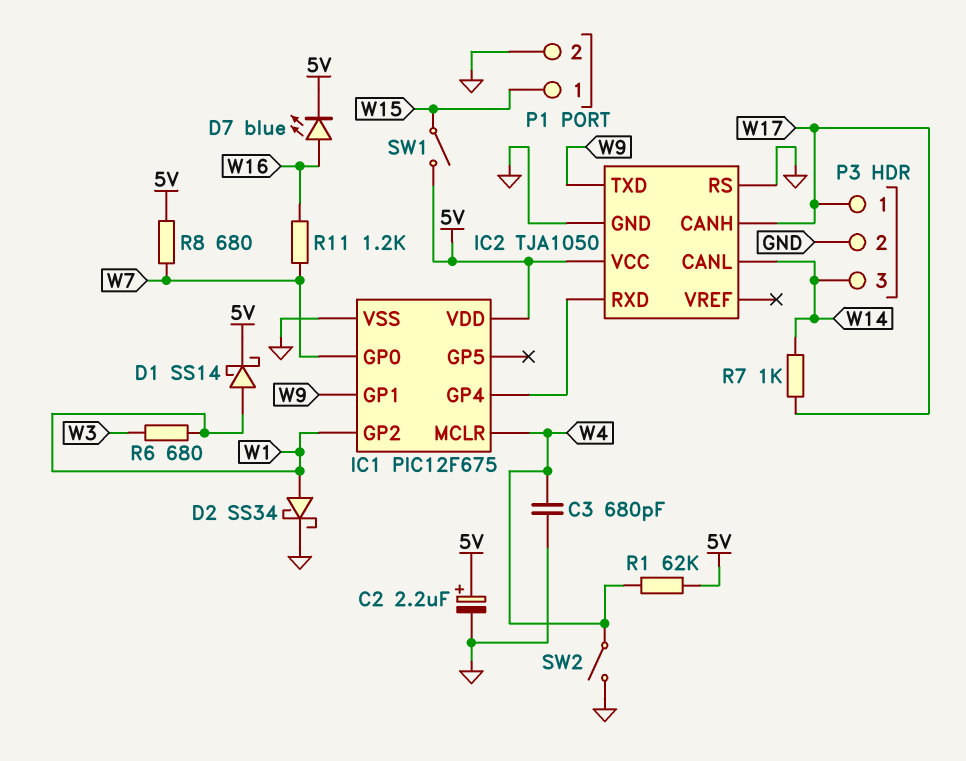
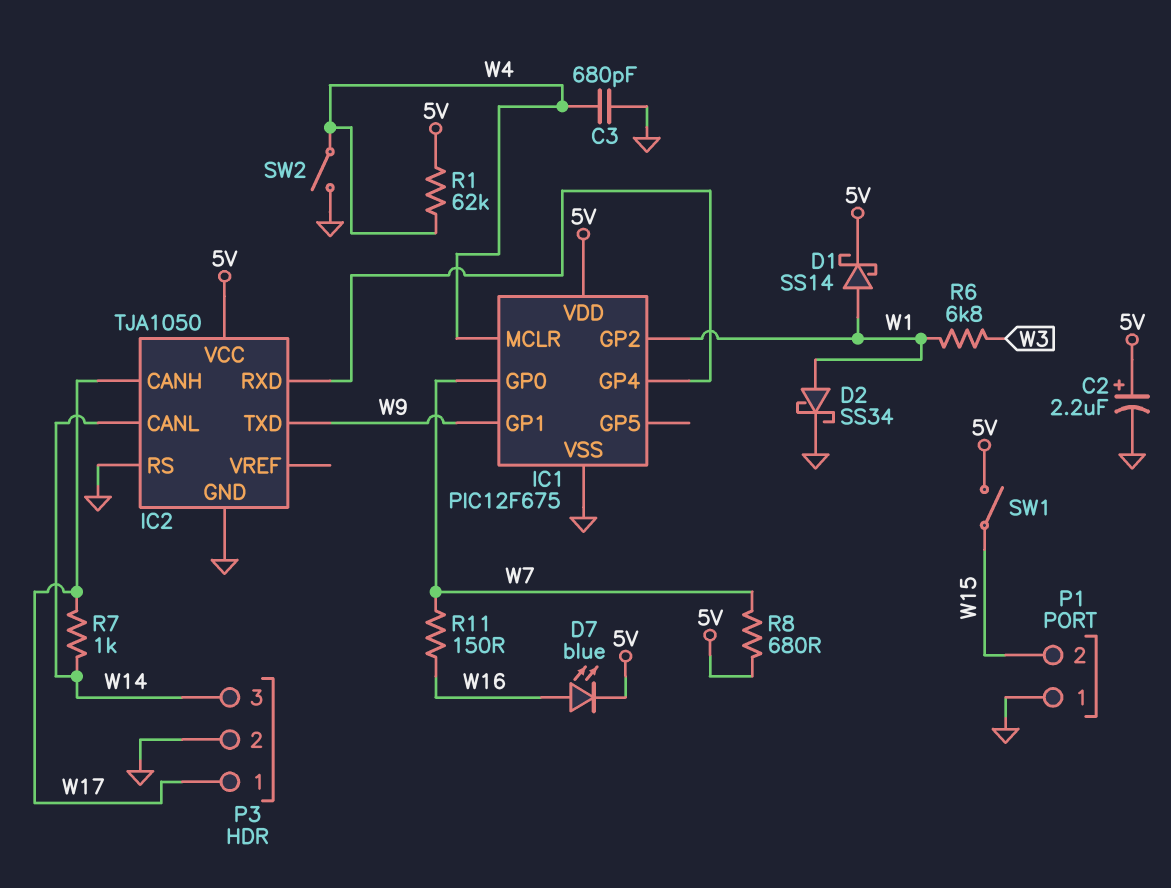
P1 pin 1: W15 -> GND
P1 pin 2: GND -> W15
R6: 680 (W1, W3) -> 6.8k (W1, W3)
R11: 1.2k (W7, W16) -> 150 (W7, W16)

